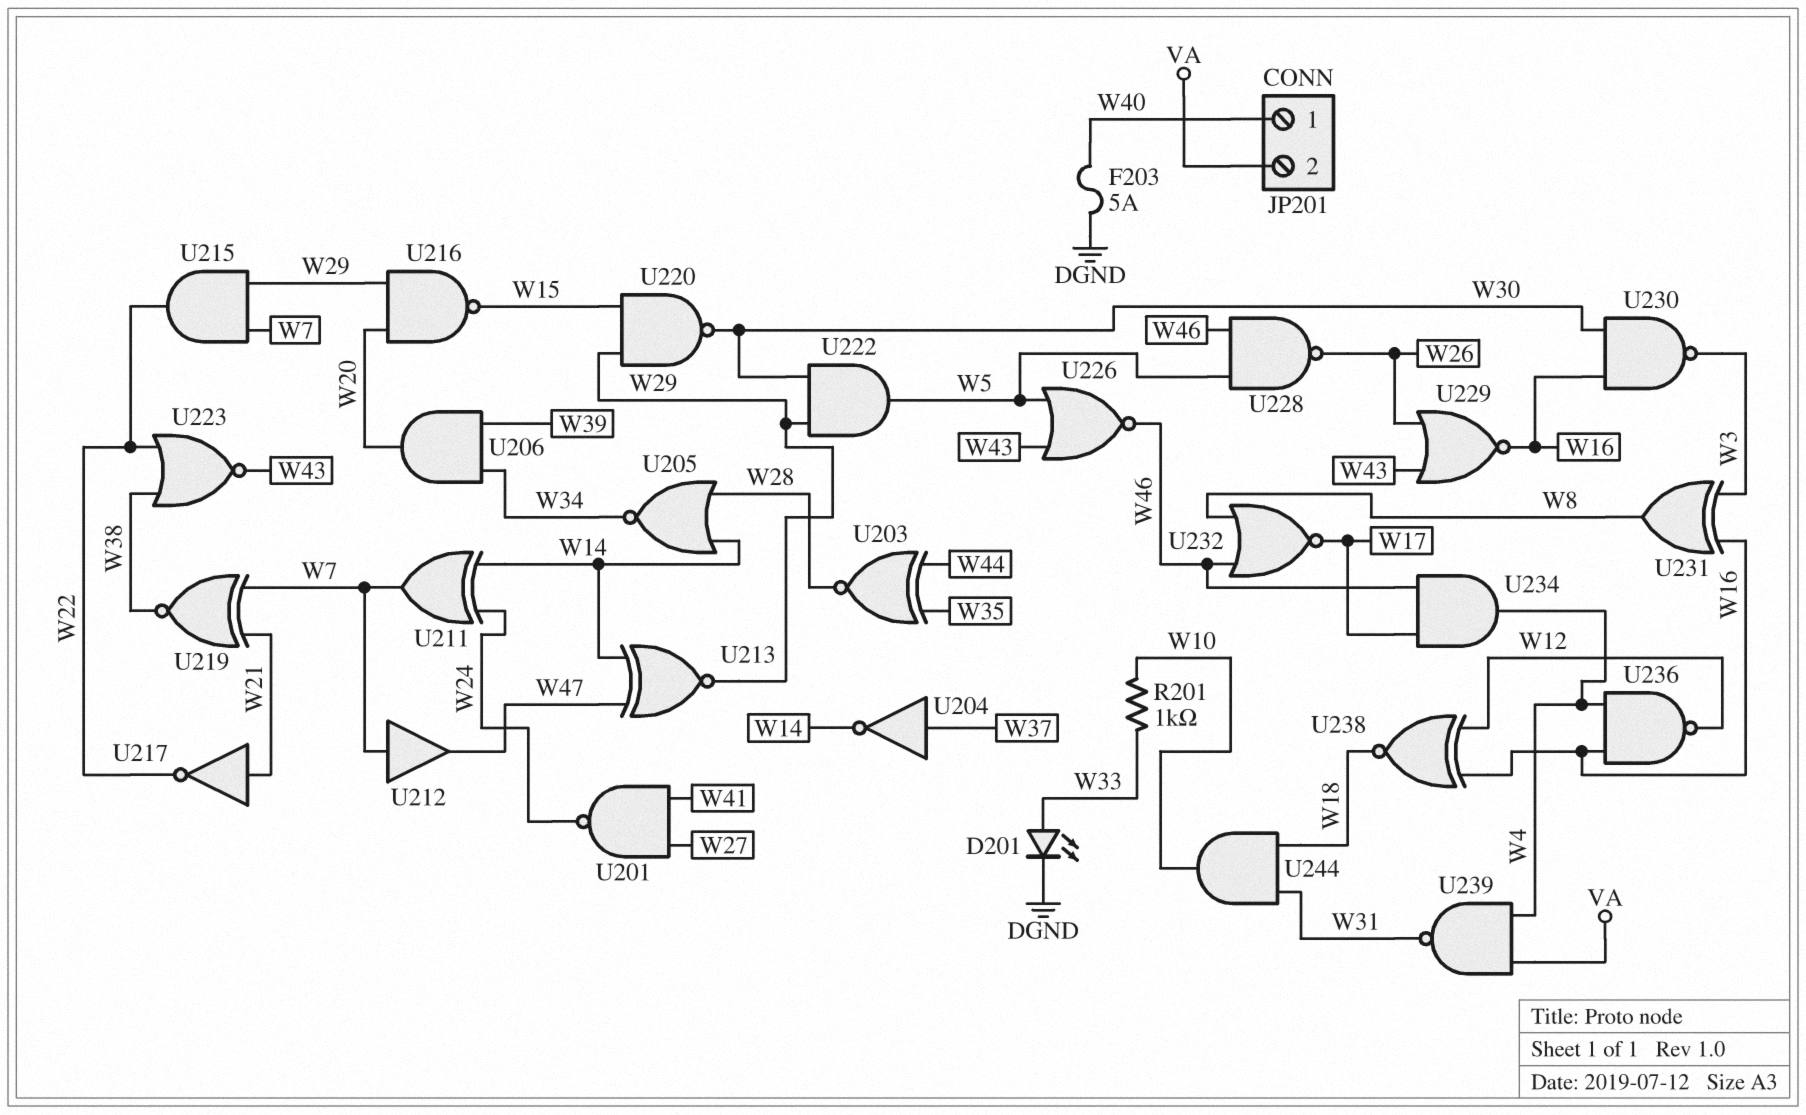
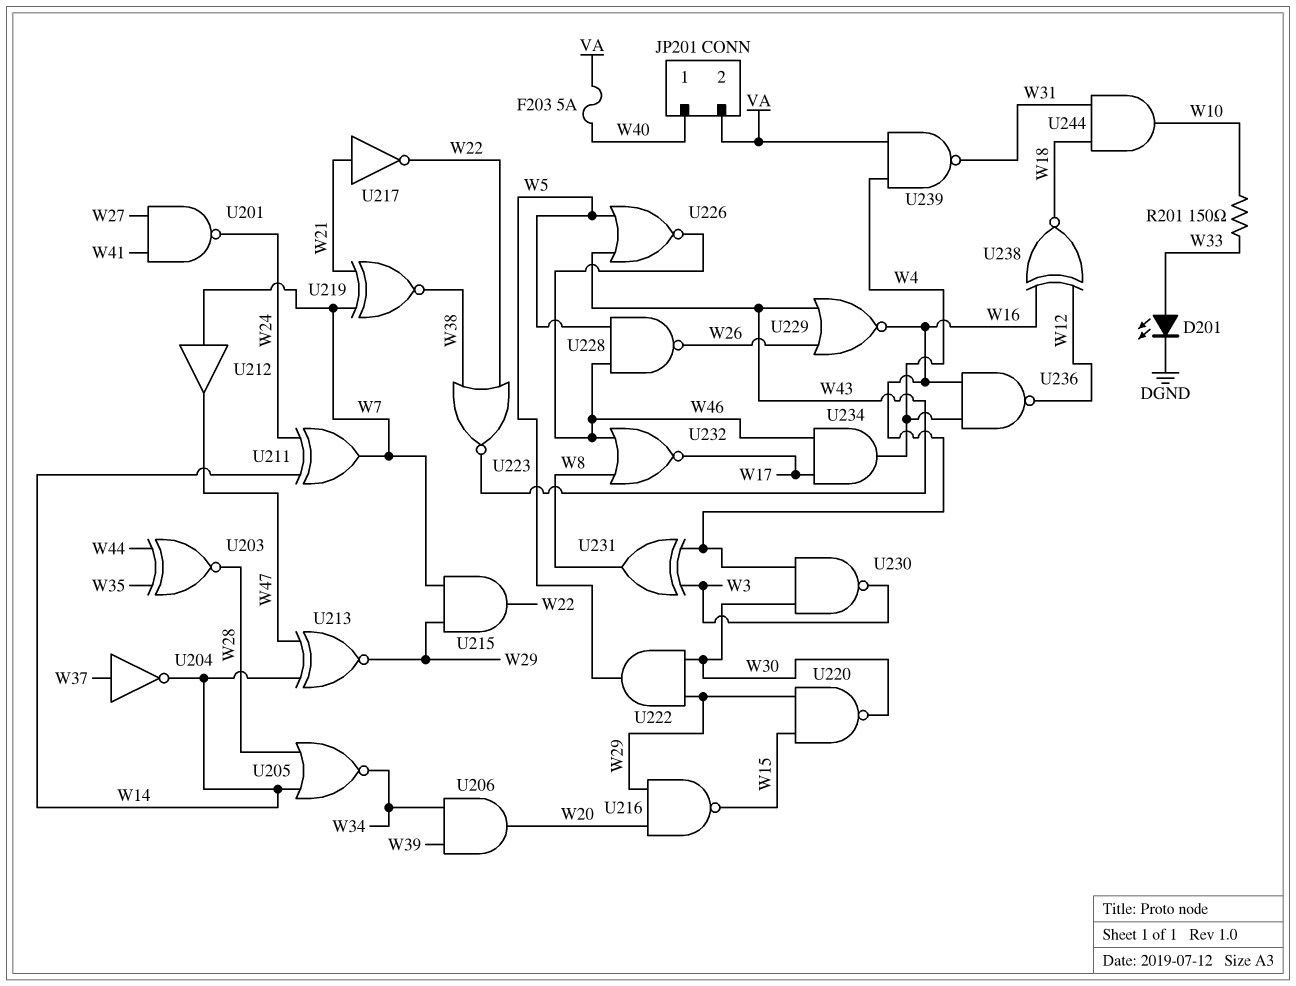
F203: 5A (DGND, W40) -> 5A (VA, W40)
R201: 1k (W10, W33) -> 150 (W10, W33)

